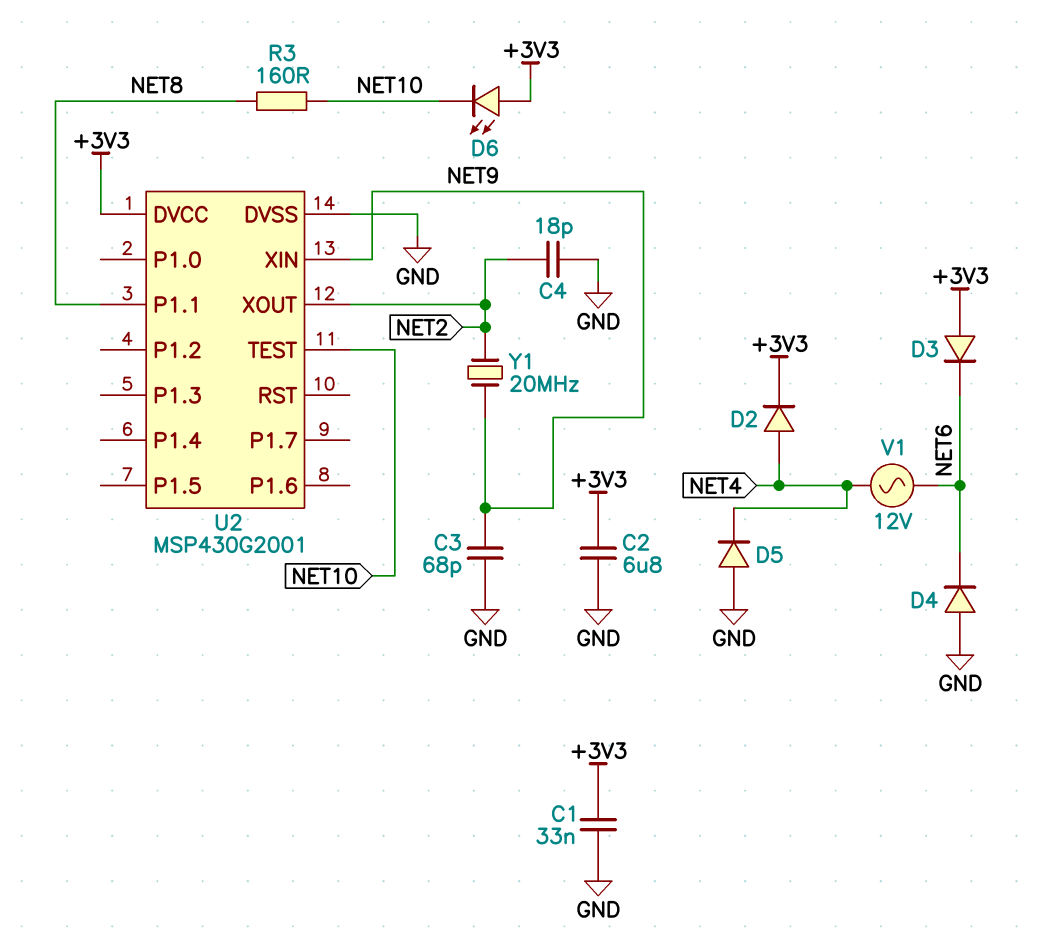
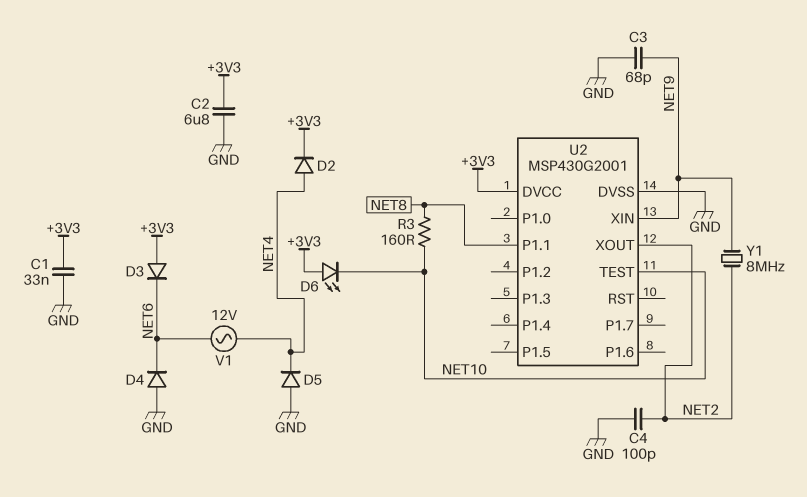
C4: 18pF (GND, NET2) -> 100pF (GND, NET2)
Y1: 20MHz (NET2, NET9) -> 8MHz (NET2, NET9)

